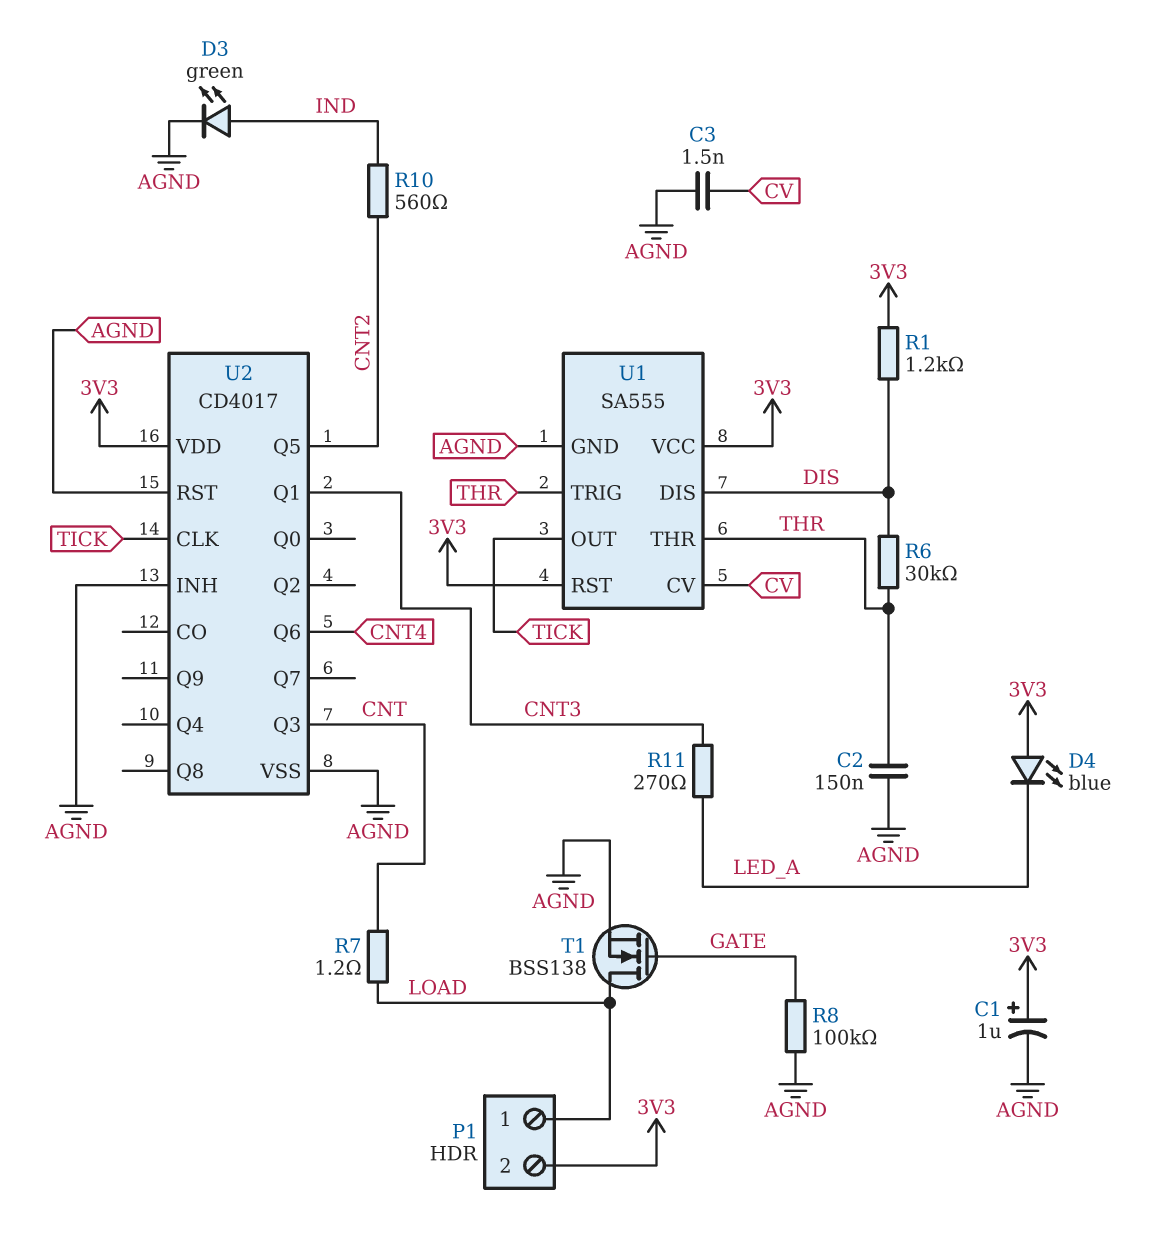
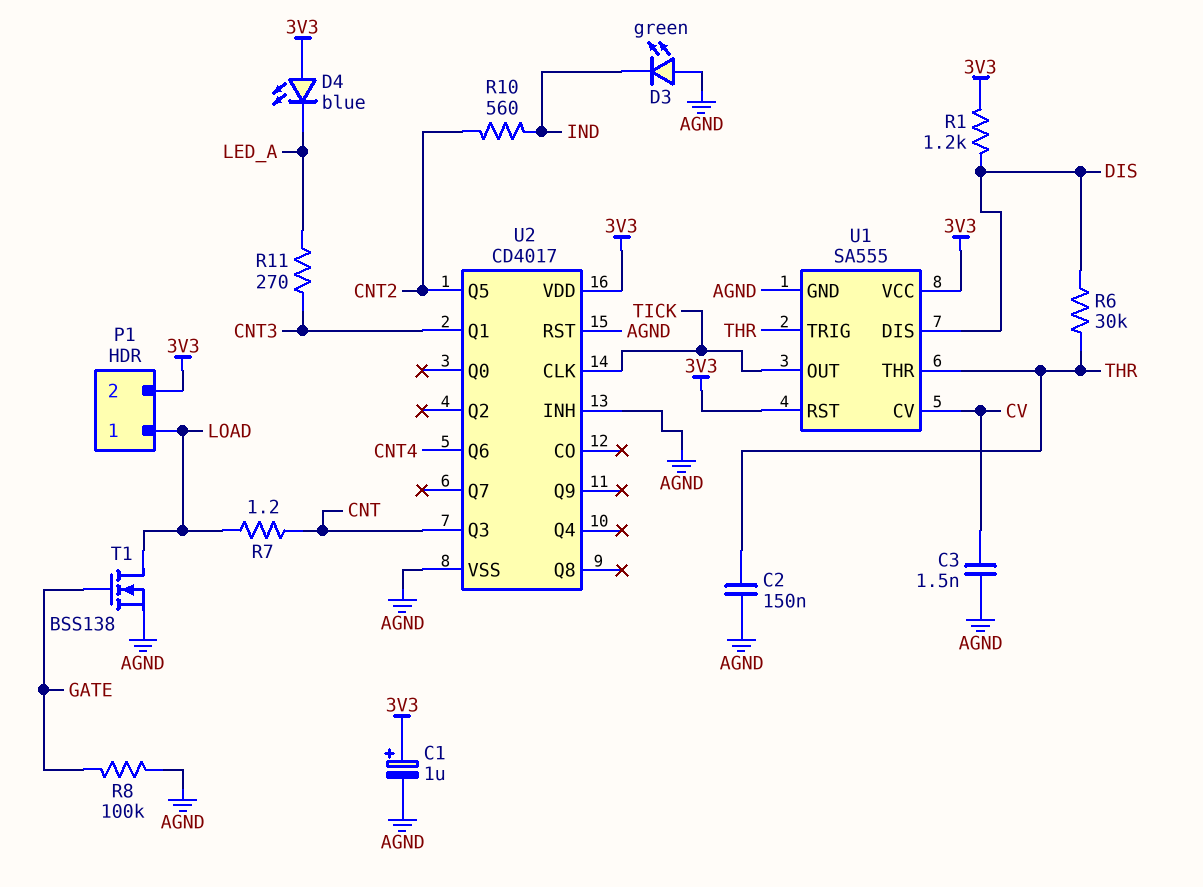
D3: LED green (A IND, K AGND) -> LED green (A AGND, K IND)

